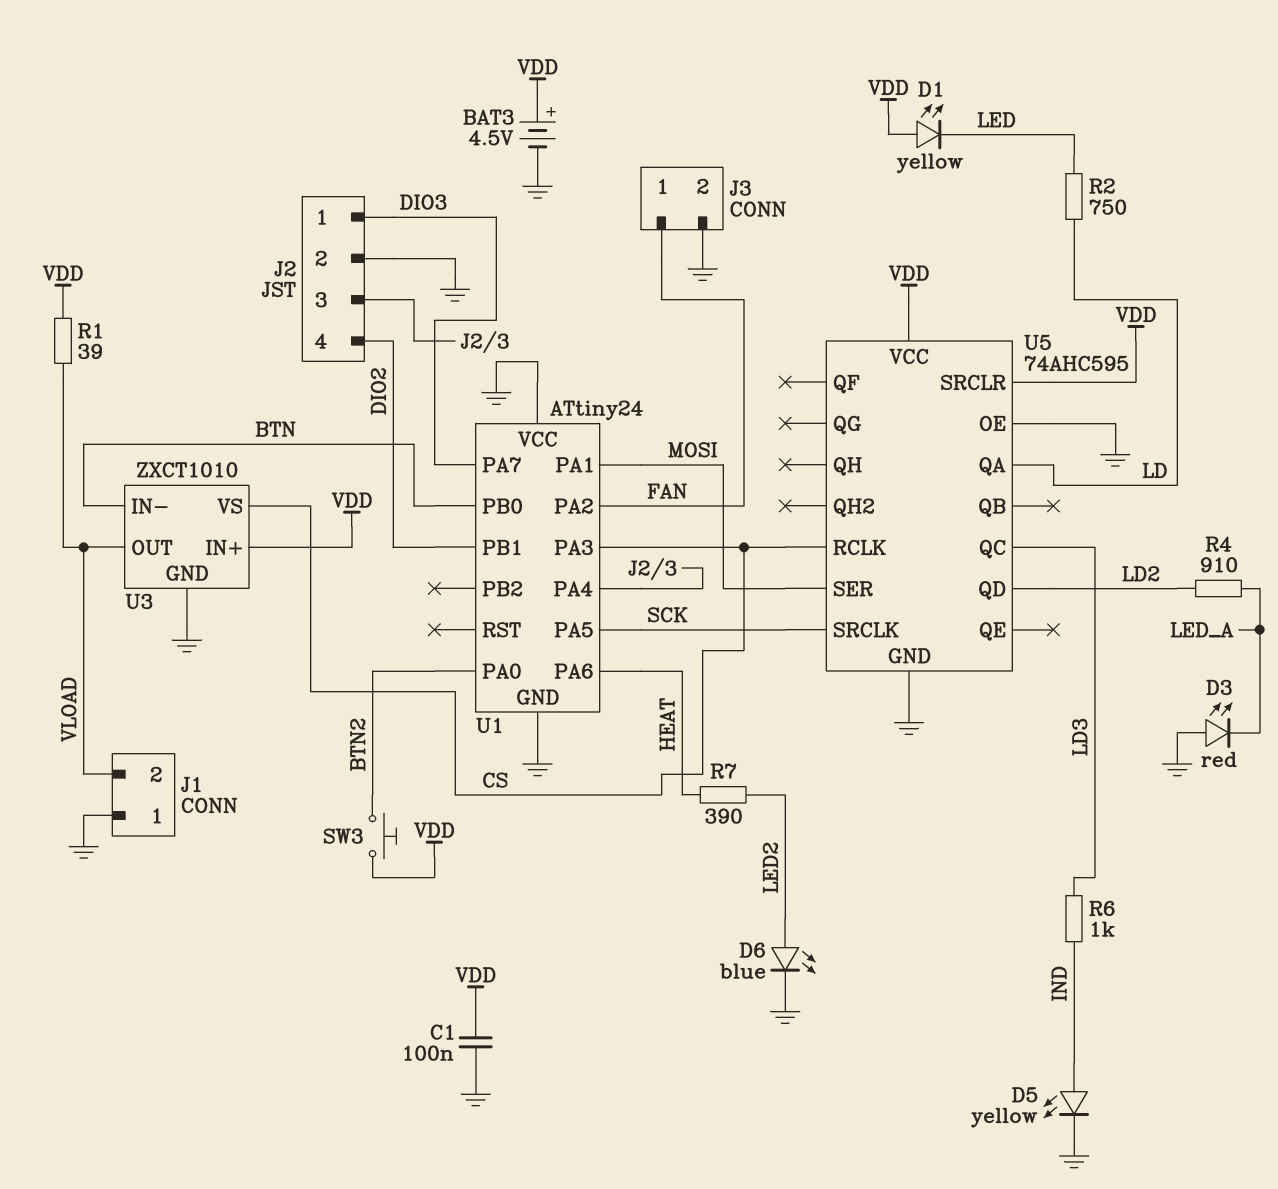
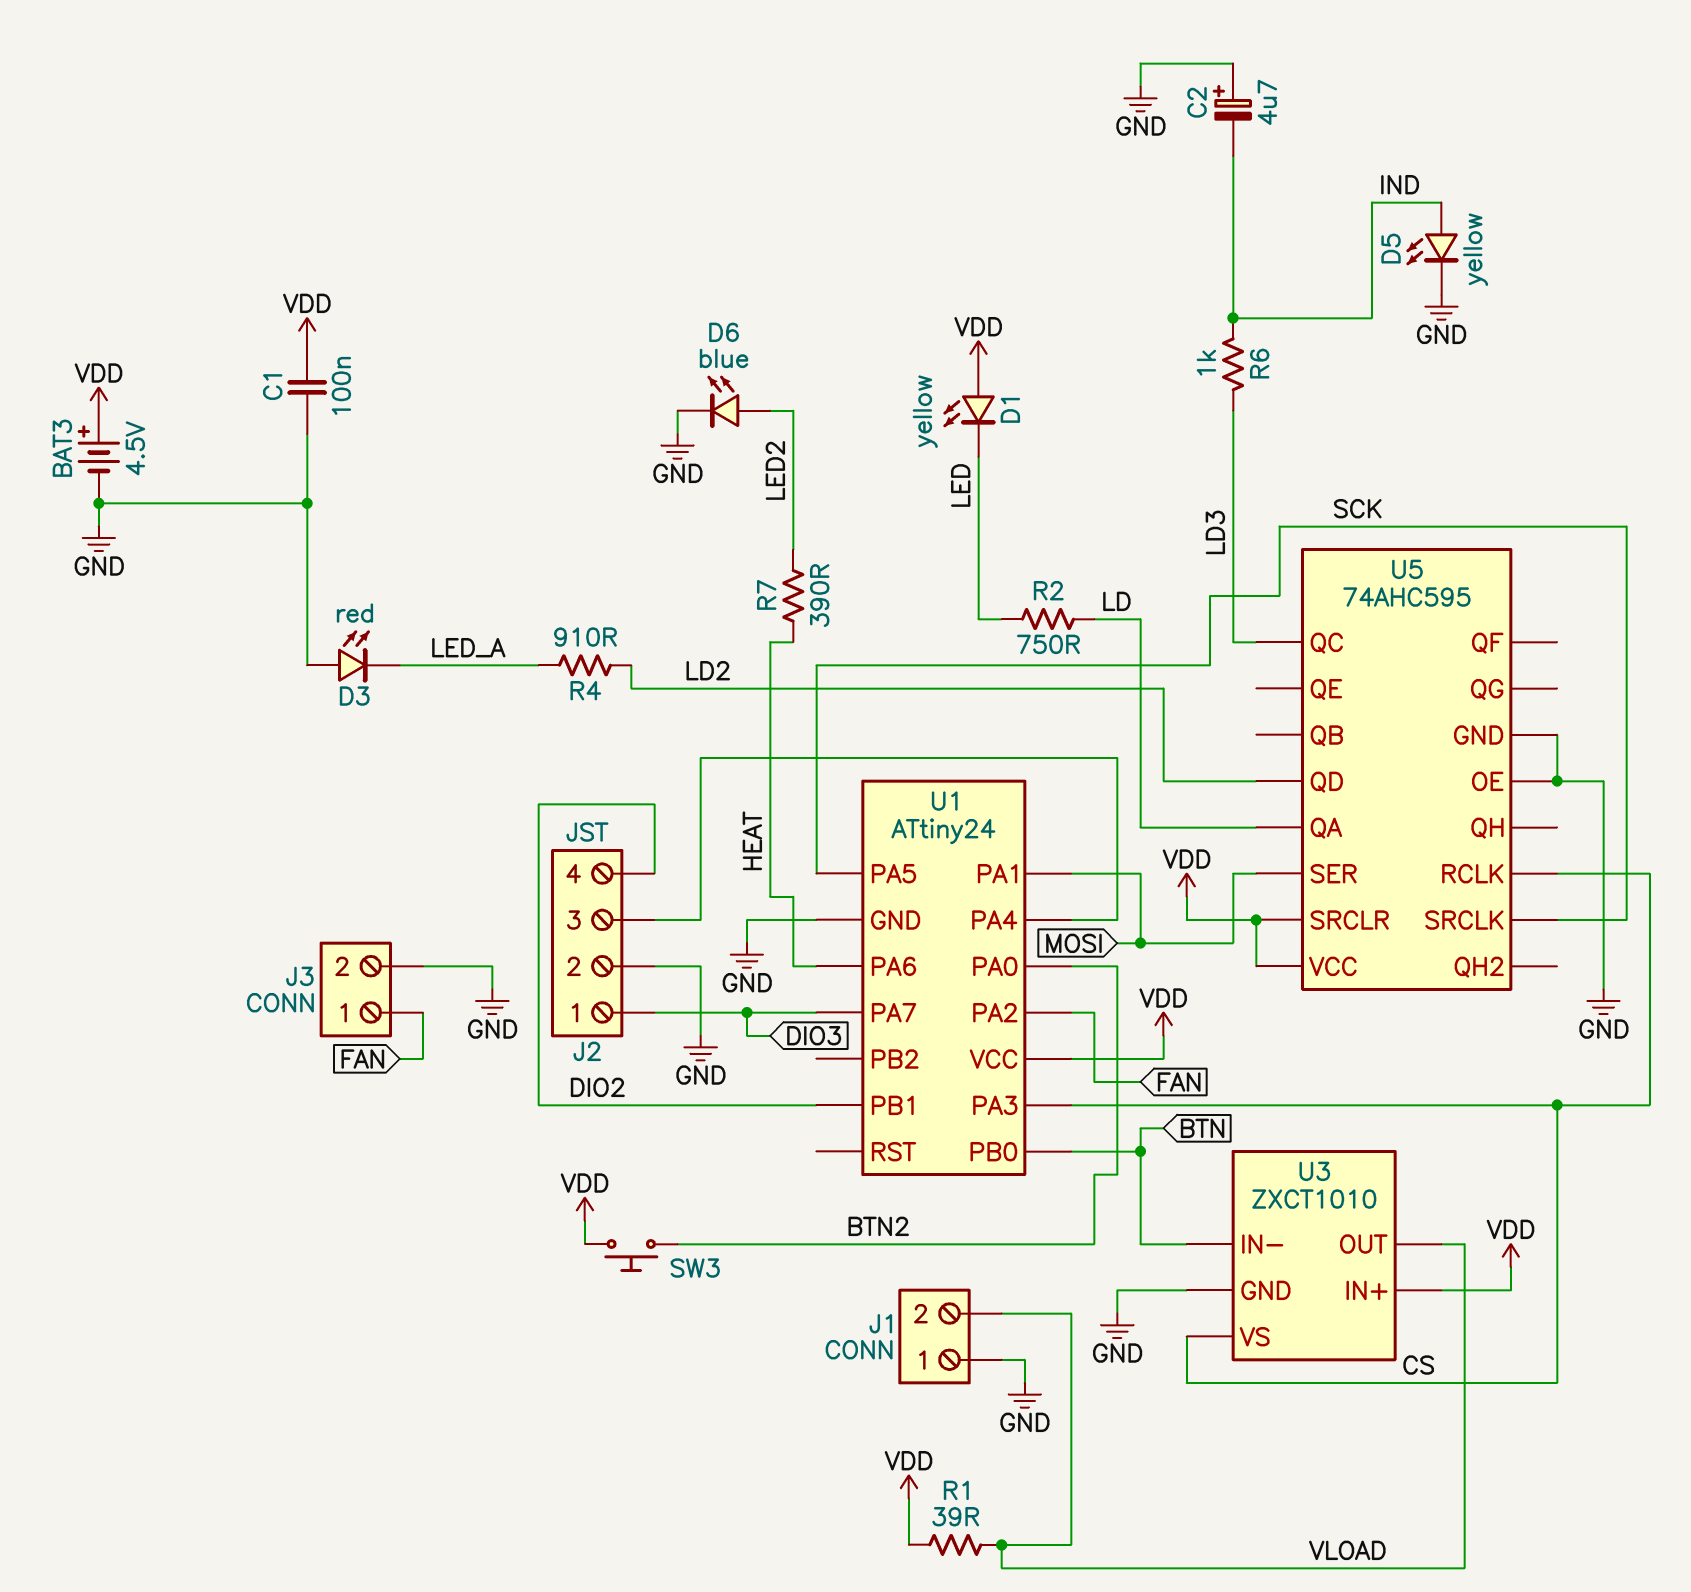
C2: none -> 4.7uF (plus GND, minus IND)
U1 pin VCC: GND -> VDD

